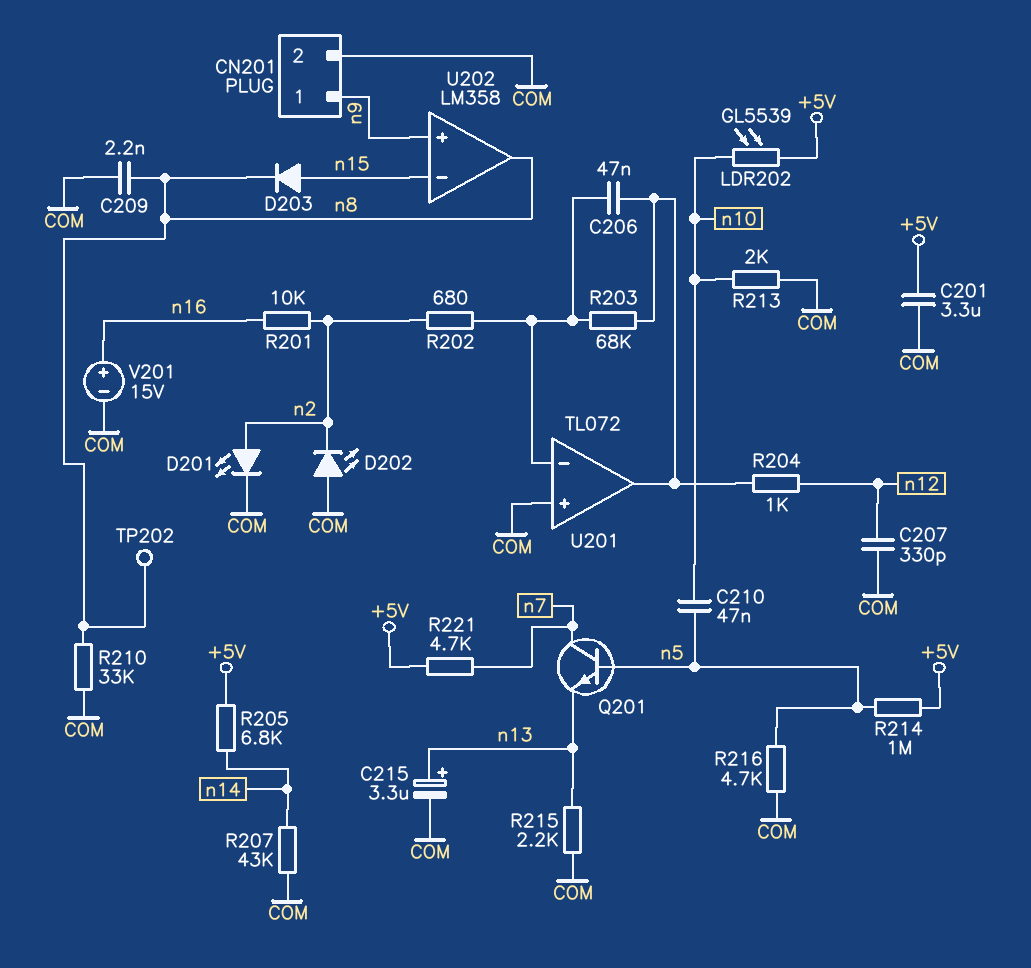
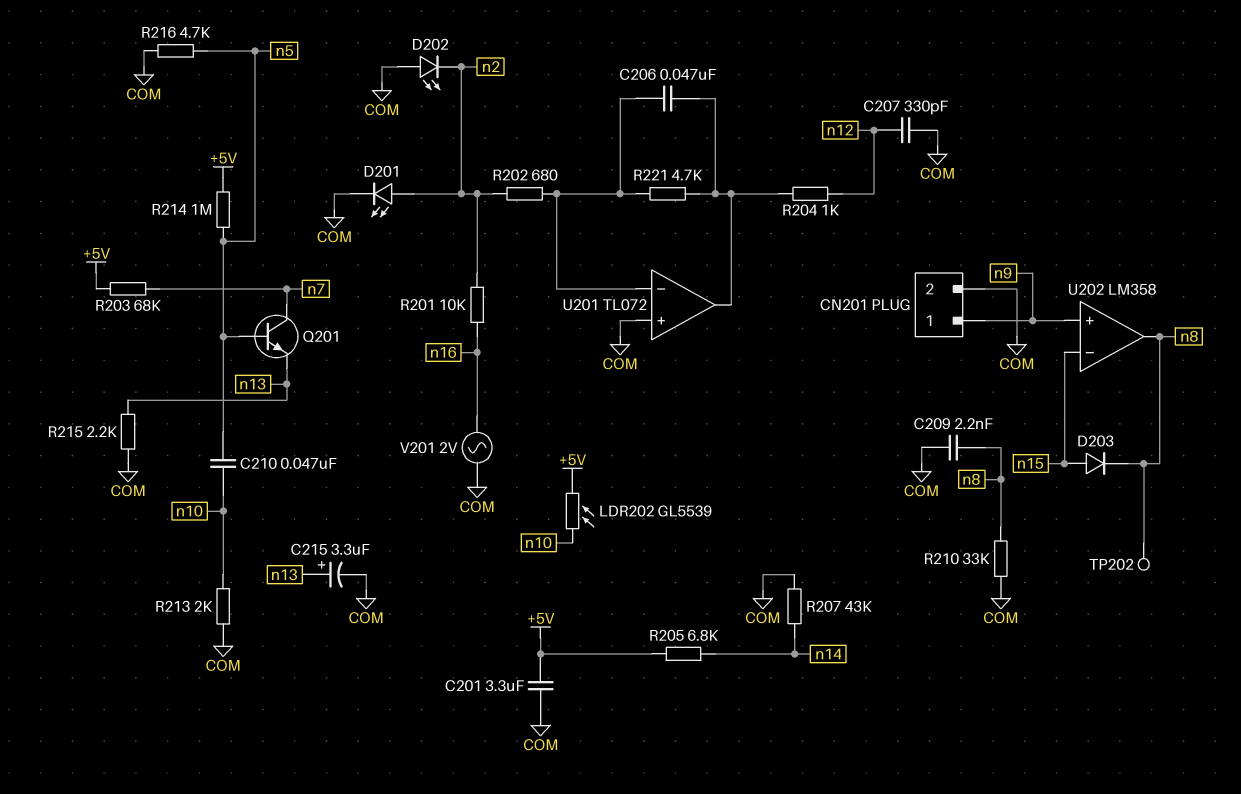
R203: 68k (U201/in-, U201/out) -> 68k (+5V, n7)
R221: 4.7k (+5V, n7) -> 4.7k (U201/in-, U201/out)
V201: 15V (plus n16, minus COM) -> AC 2V (COM, n16)

